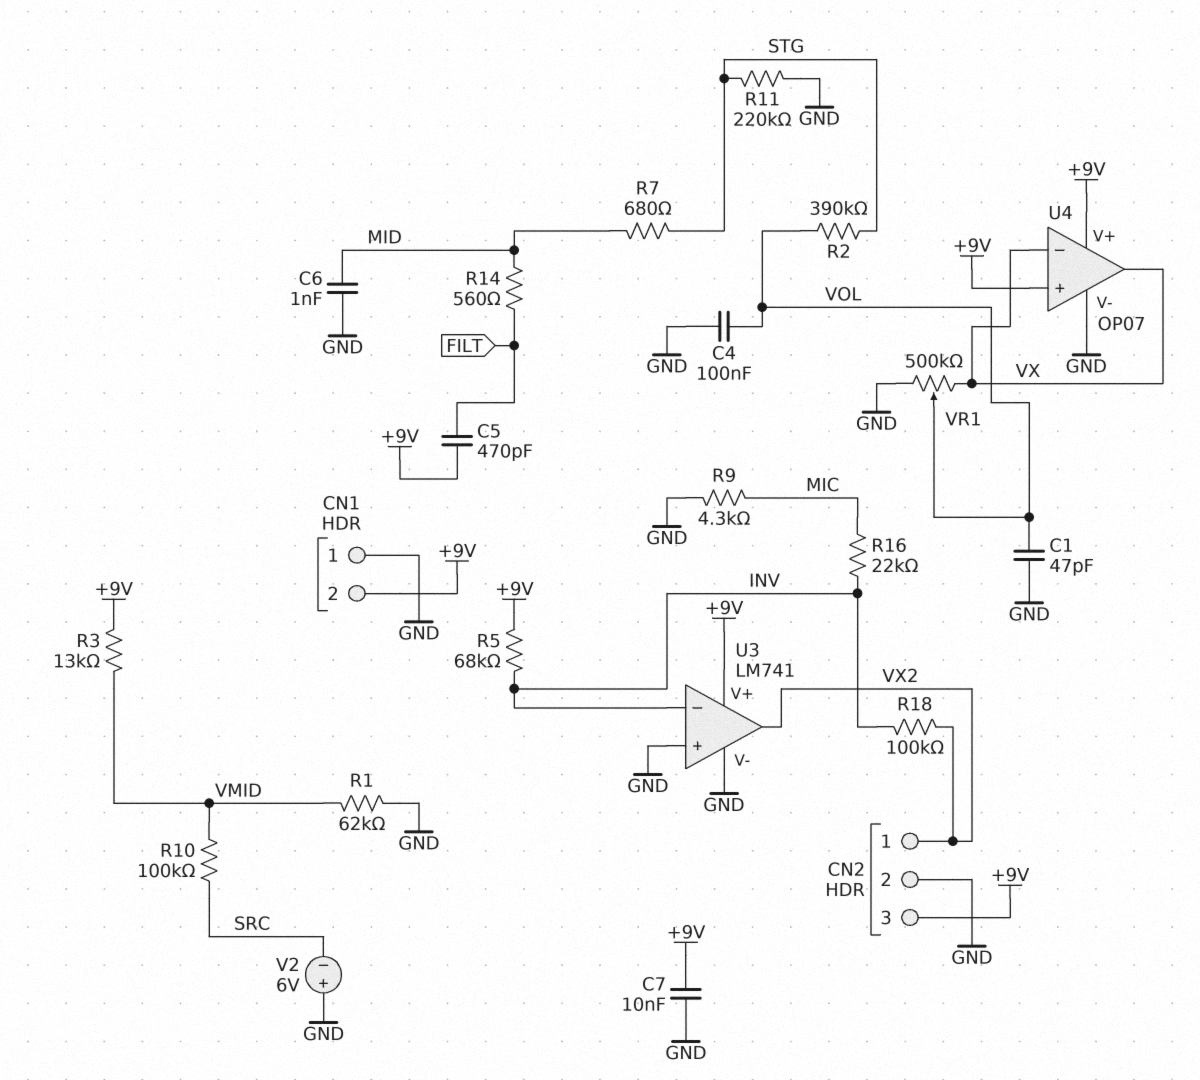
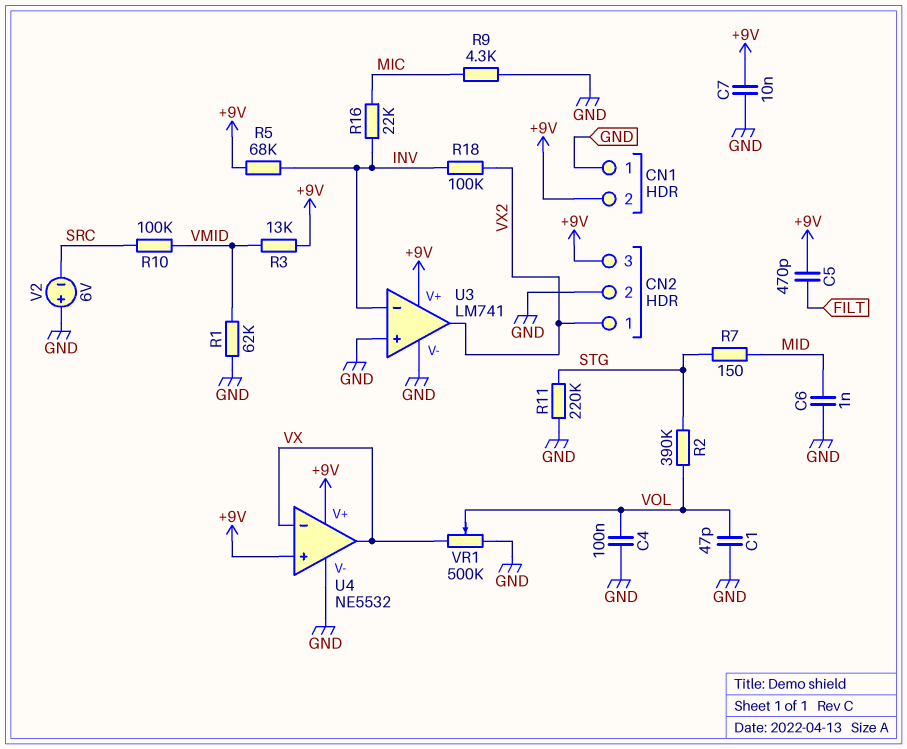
R7: 680 (MID, STG) -> 150 (MID, STG)
R14: 560 (FILT, MID) -> none
U4: OP07 -> NE5532

